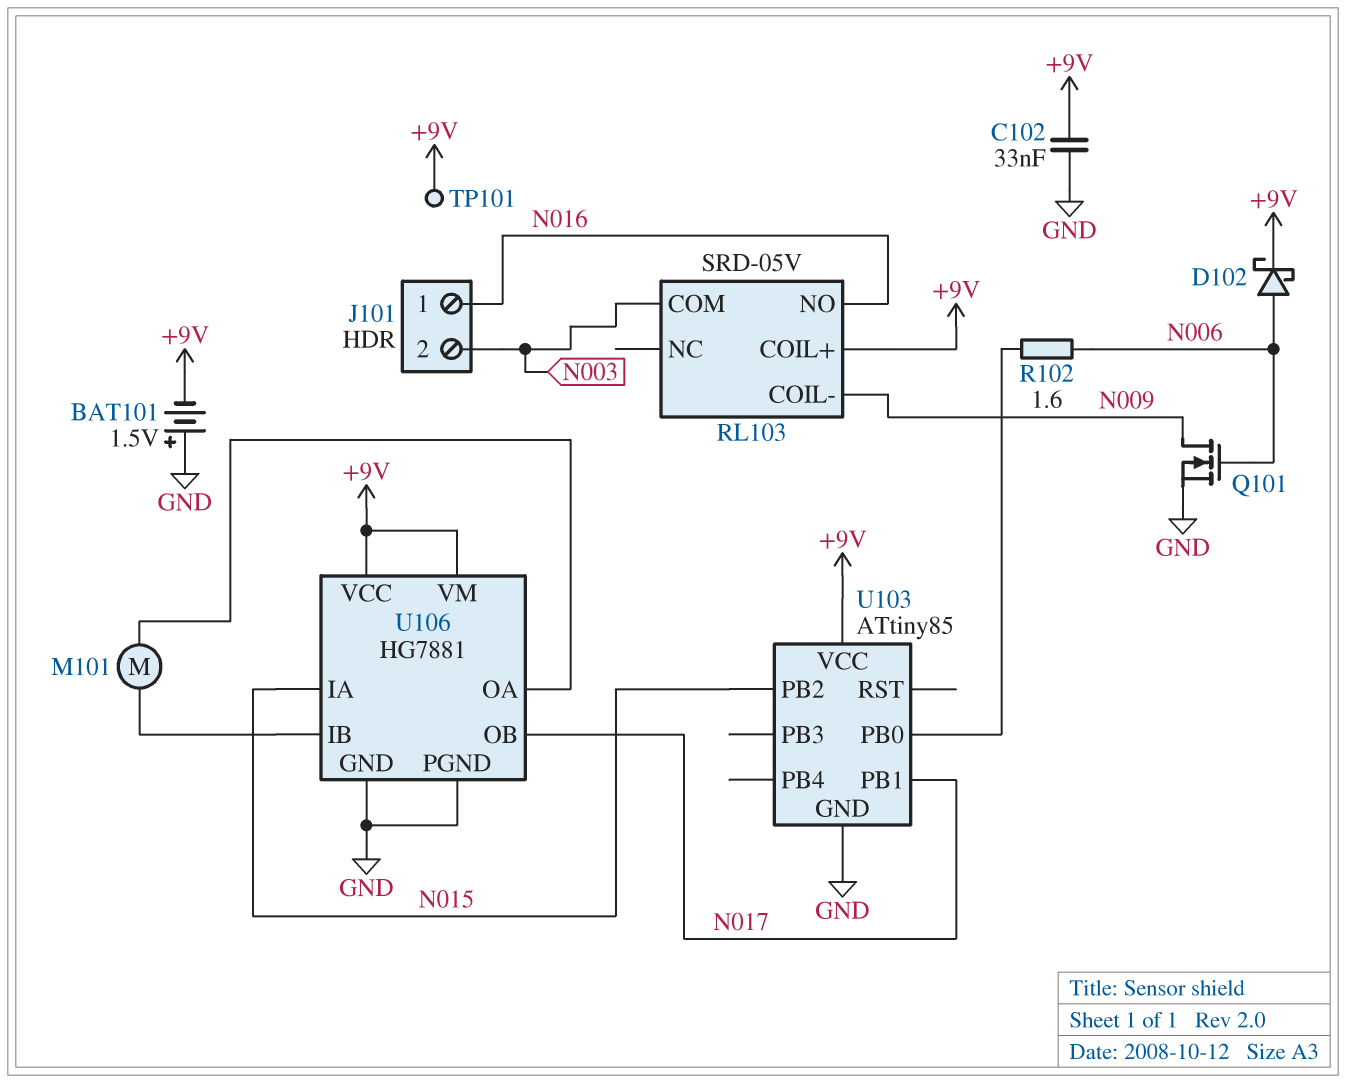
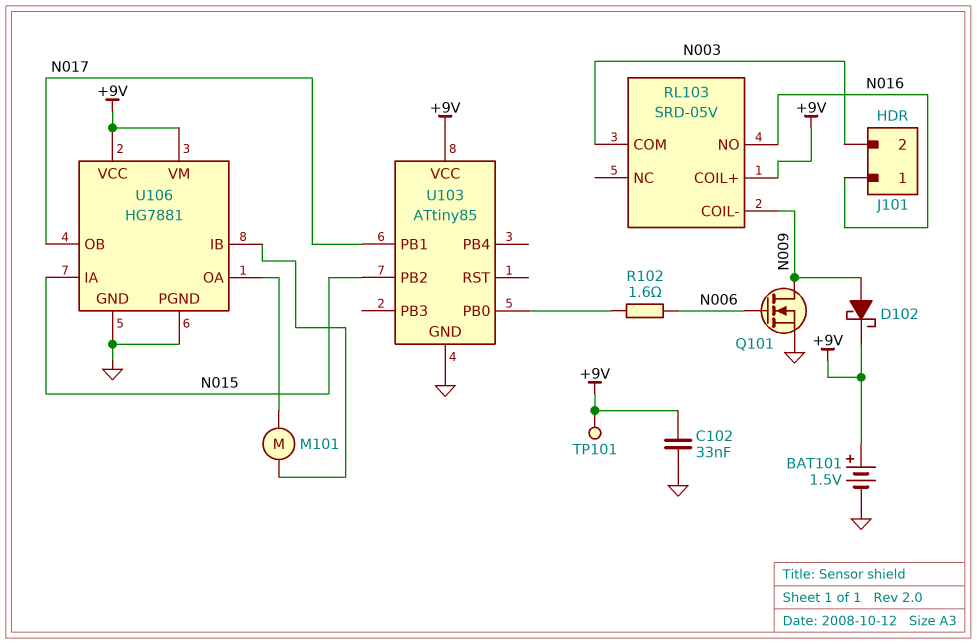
BAT101: 1.5V (plus GND, minus +9V) -> 1.5V (plus +9V, minus GND)
D102: schottky (A N006, K +9V) -> schottky (A N009, K +9V)

